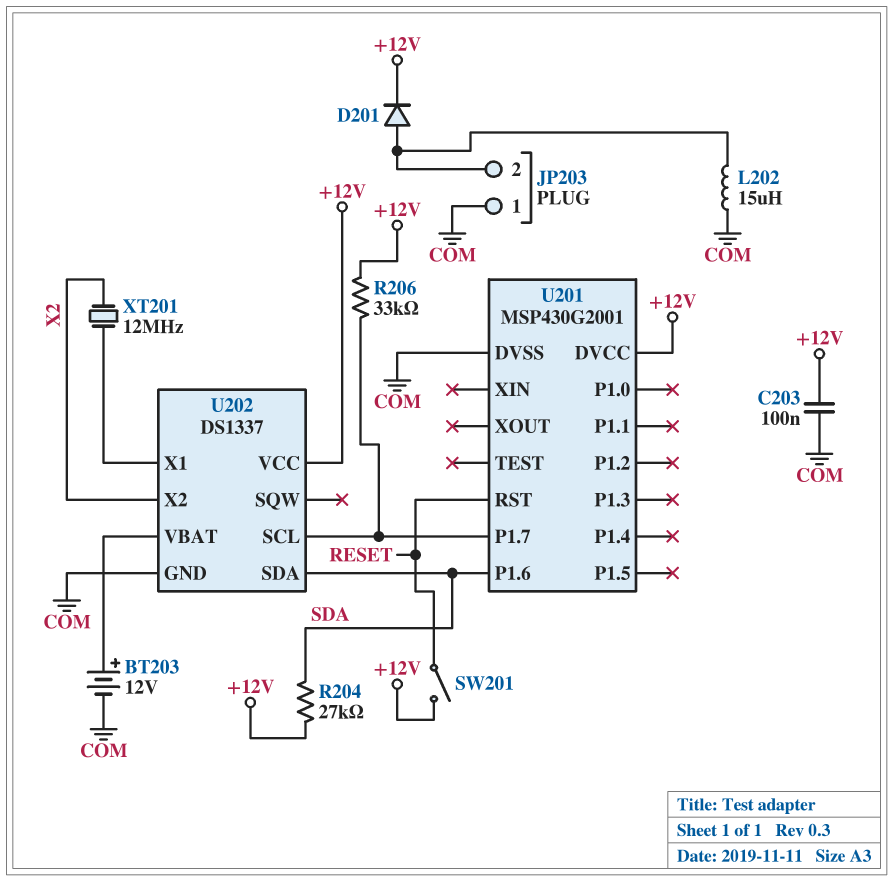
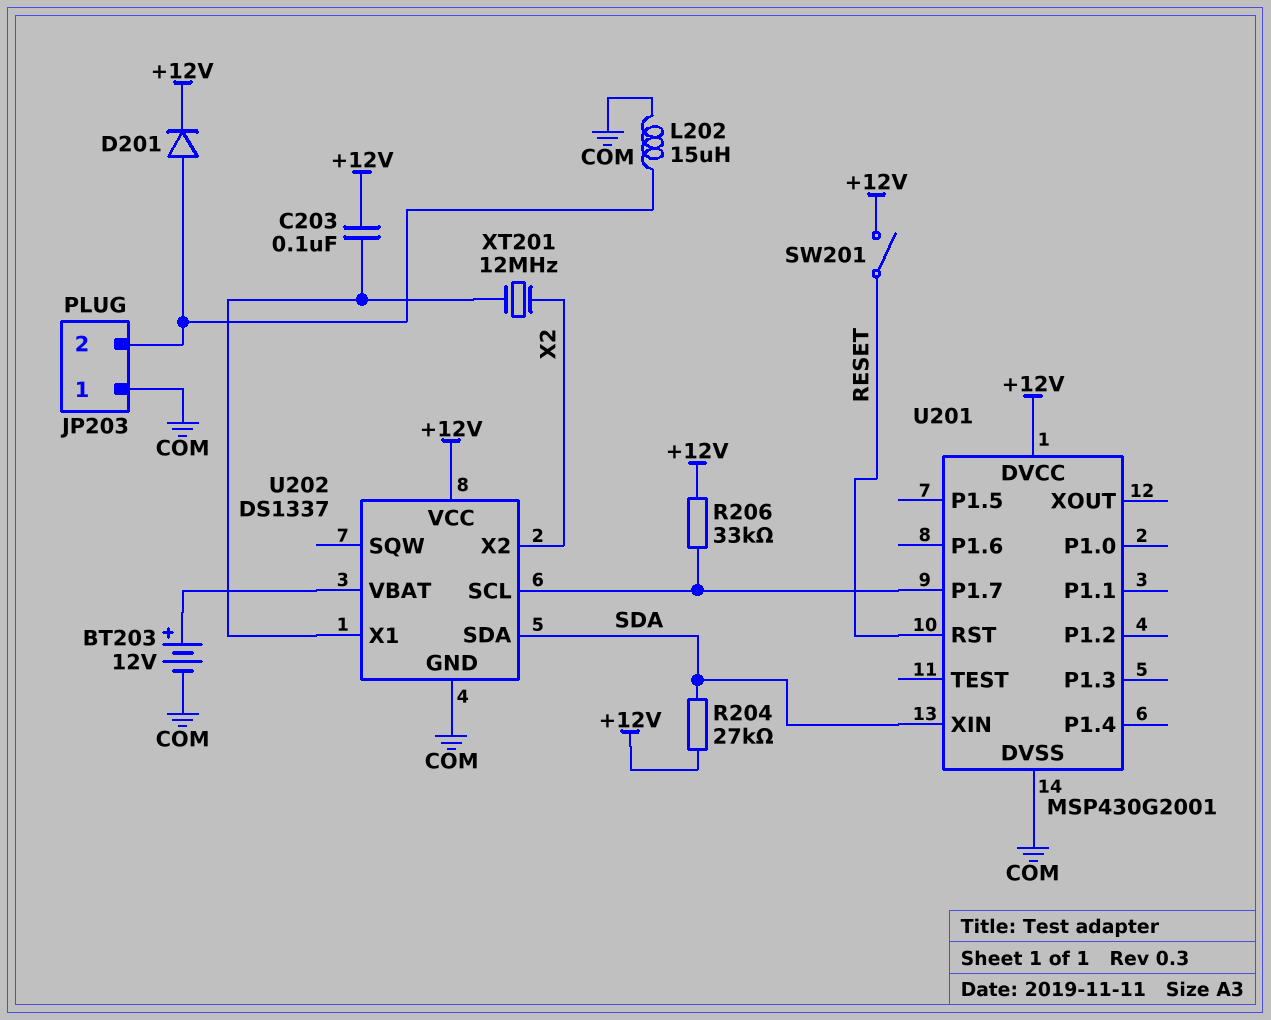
C203: 100nF (+12V, COM) -> 100nF (+12V, U202/X1)
U201 pin P1.6: SDA -> none
U201 pin XIN: none -> SDA

